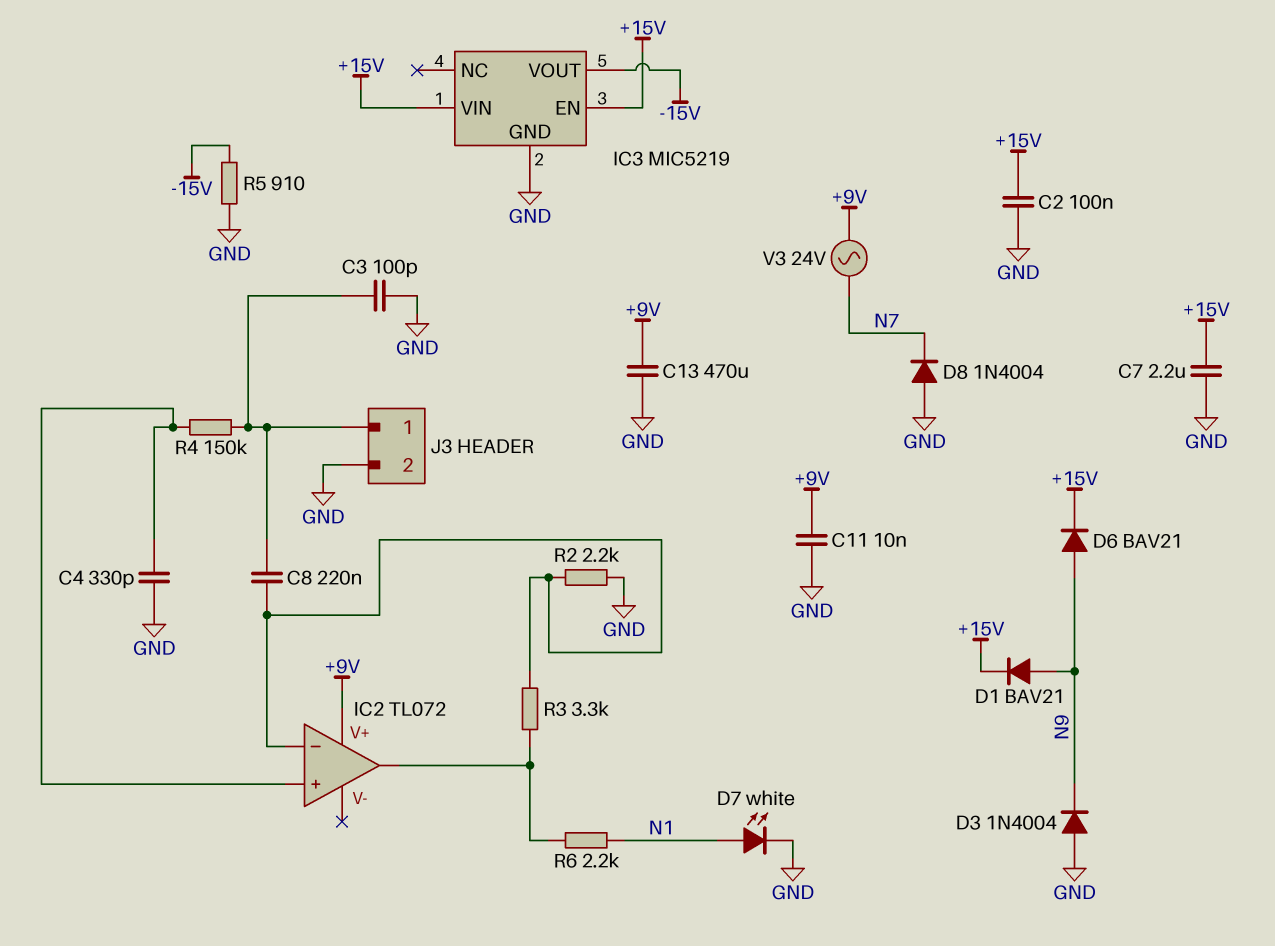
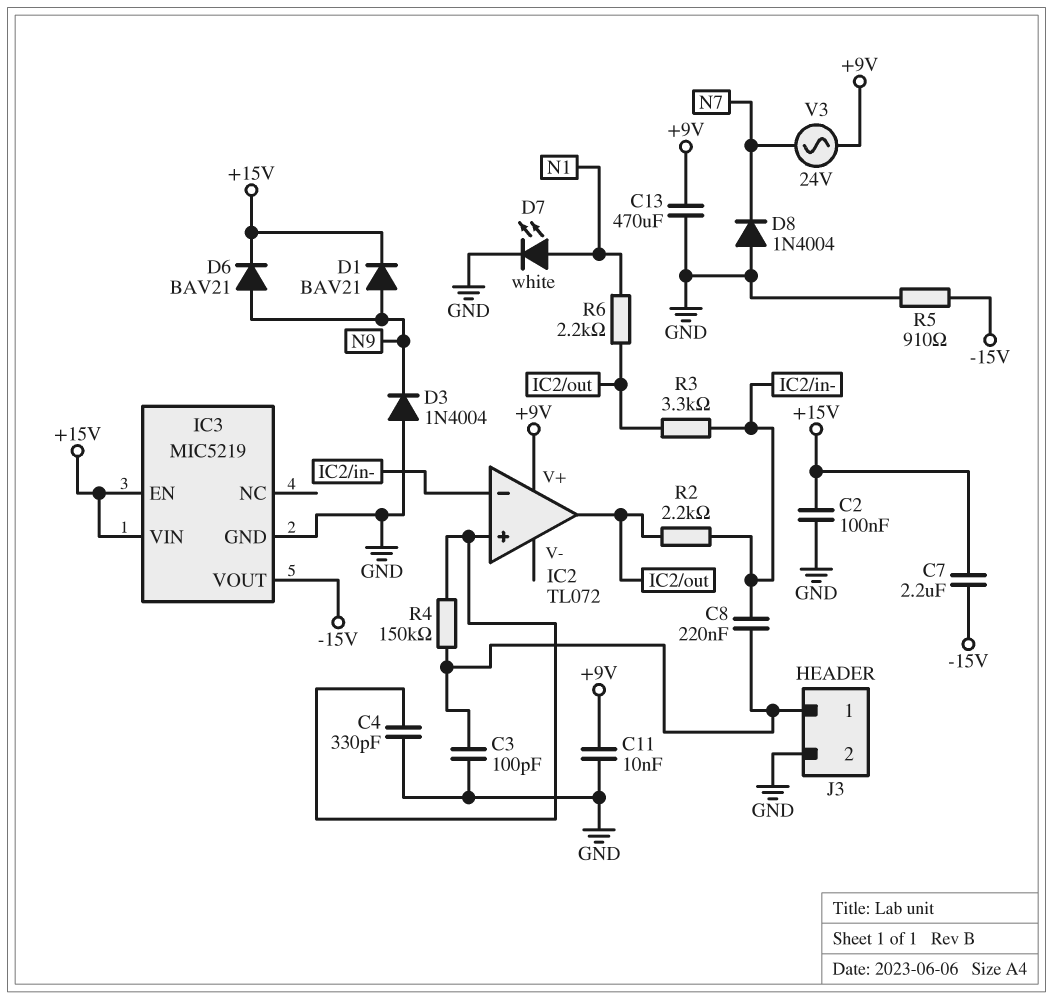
C7: 2.2uF (+15V, GND) -> 2.2uF (+15V, -15V)
R2: 2.2k (GND, IC2/in-) -> 2.2k (IC2/in-, IC2/out)

